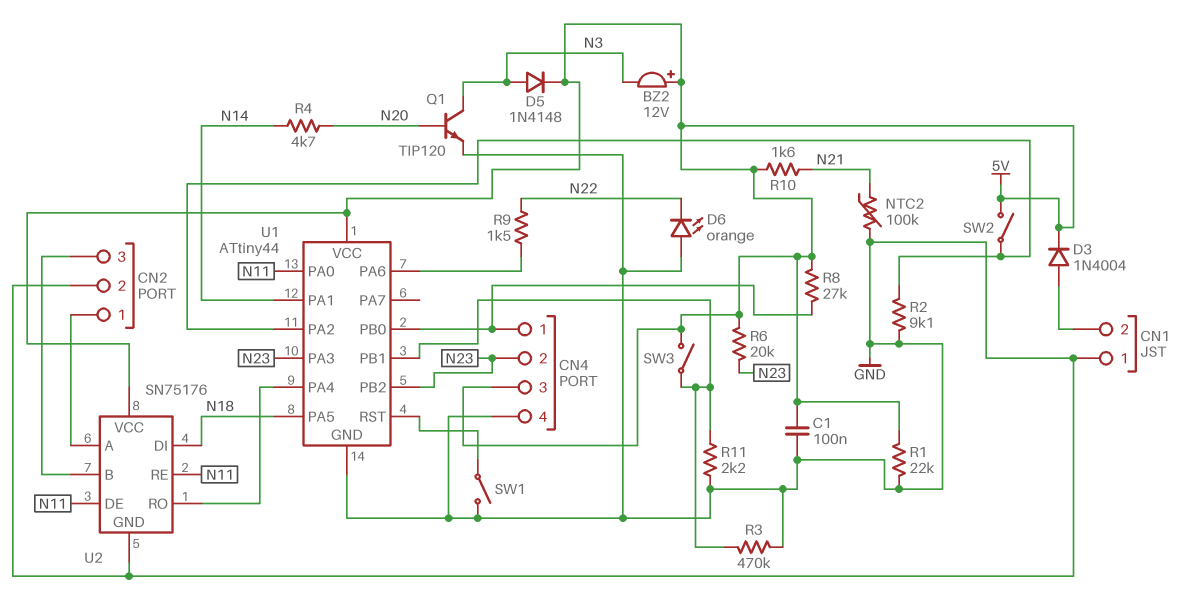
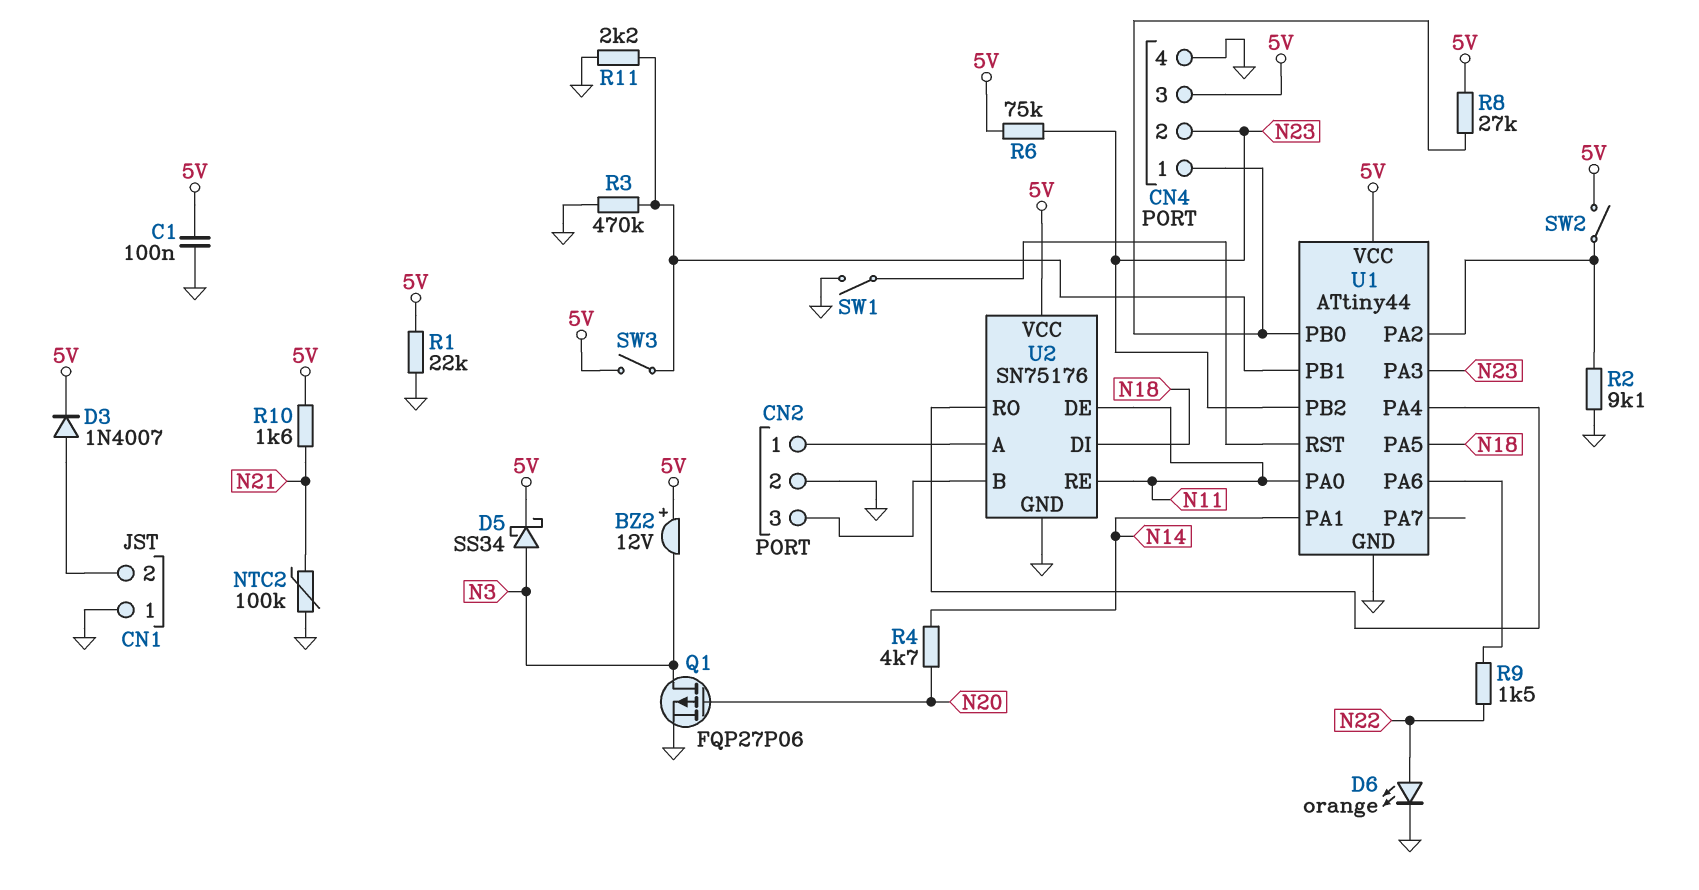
D3: diode 1N4004 (A CN1/2, K 5V) -> diode 1N4007 (A CN1/2, K 5V)
D5: diode 1N4148 (A N3, K 5V) -> schottky SS34 (A N3, K 5V)
D6: LED orange (A GND, K N22) -> LED orange (A N22, K GND)
Q1: NPN TIP120 (B N20, C N3, E GND) -> PMOS FQP27P06 (G N20, D N3, S GND)
R6: 20k (5V, N23) -> 75k (5V, N23)

